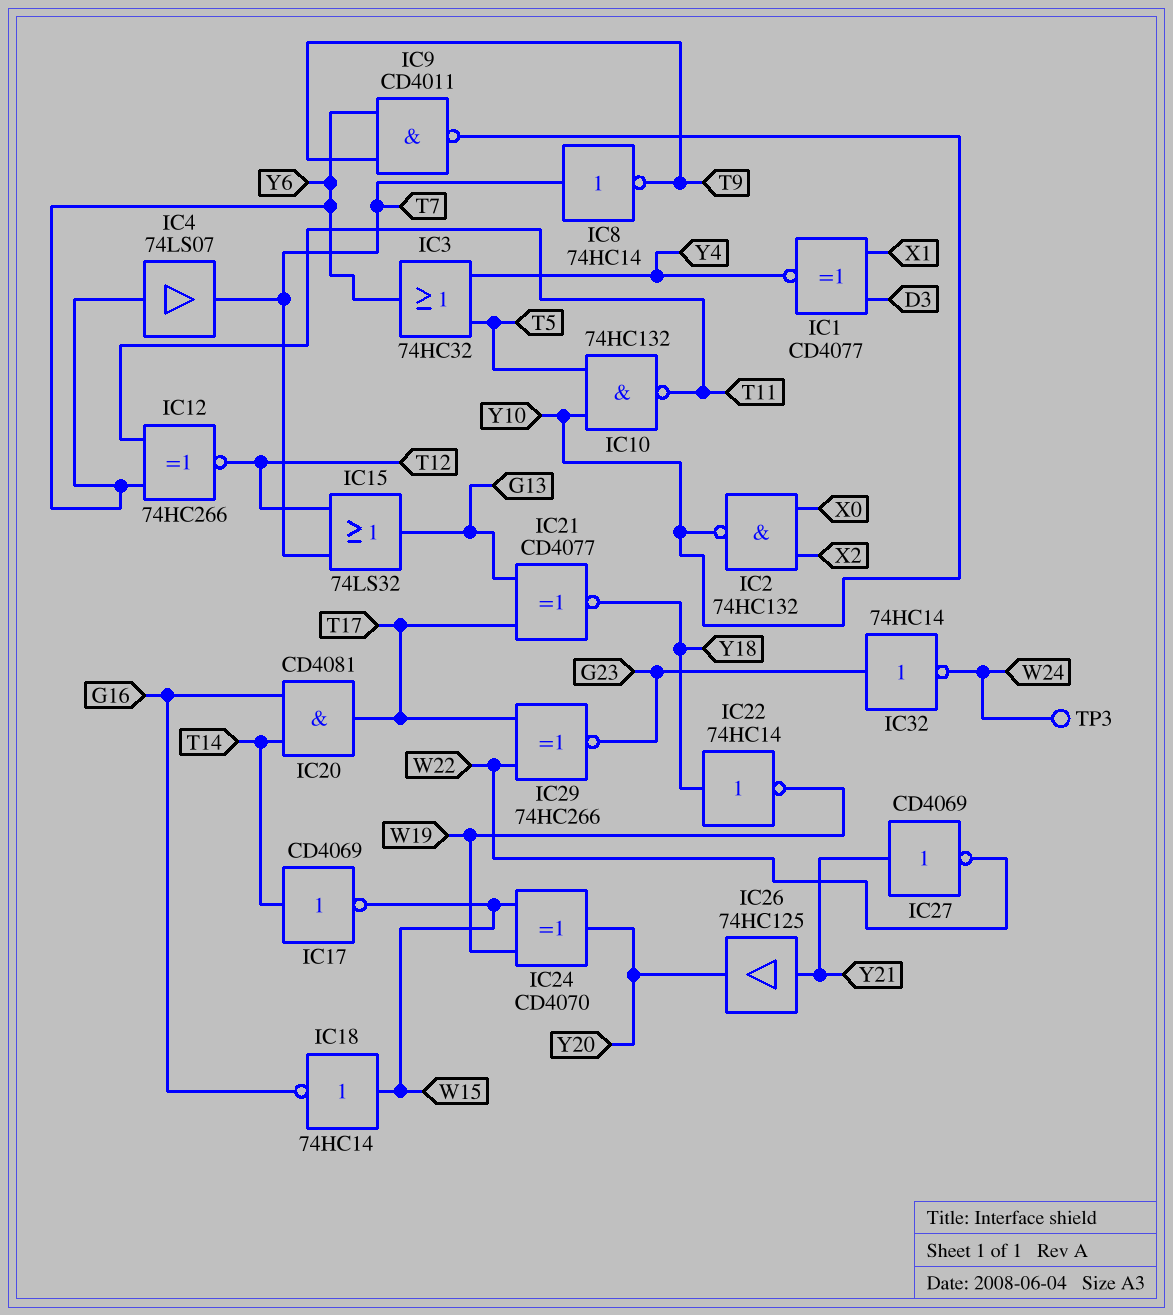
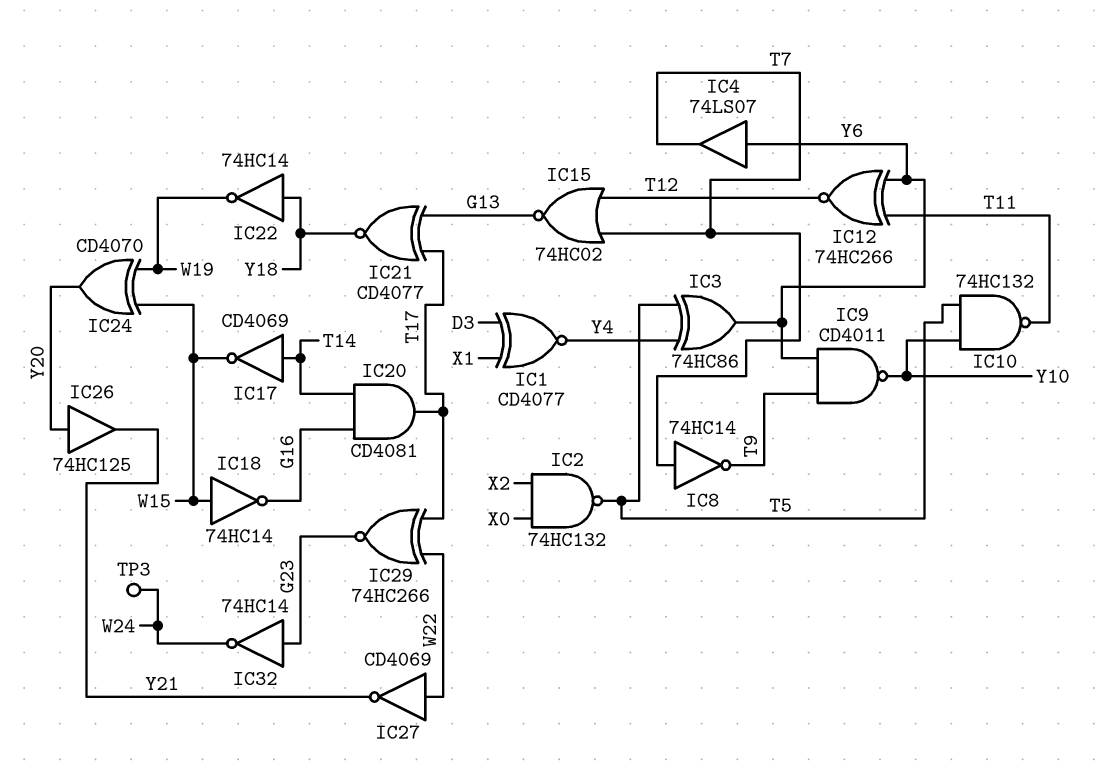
IC2: NAND 74HC132 (in X0, in X2, out Y10) -> NAND 74HC132 (in X0, in X2, out T5)
IC3: OR 74HC32 (in T5, in Y4, out Y6) -> XOR 74HC86 (in T5, in Y4, out Y6)
IC15: OR 74LS32 (in T7, in T12, out G13) -> NOR 74HC02 (in T7, in T12, out G13)
IC26: buffer 74HC125 (in Y21, out Y20) -> buffer 74HC125 (in Y20, out Y21)
IC27: NOT CD4069 (in Y21, out W22) -> NOT CD4069 (in W22, out Y21)

